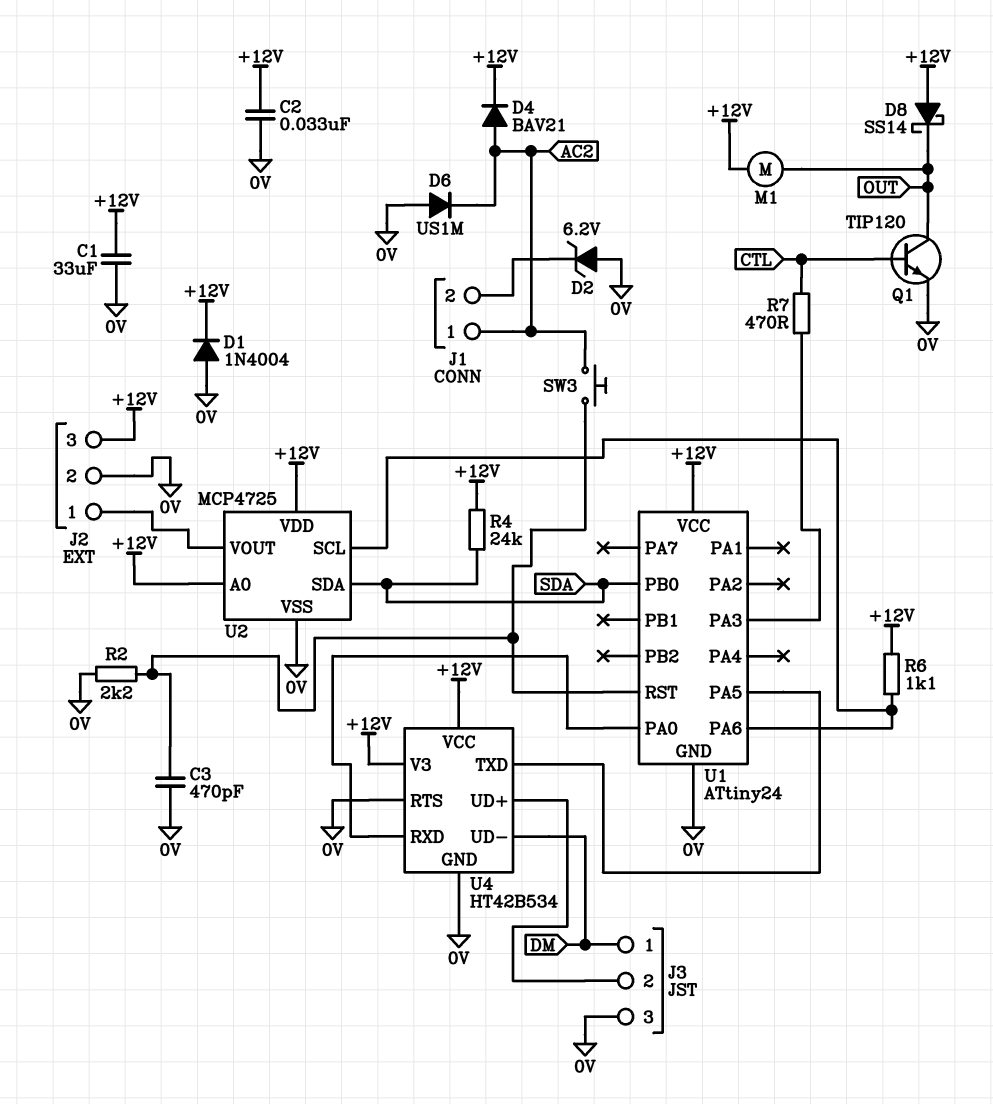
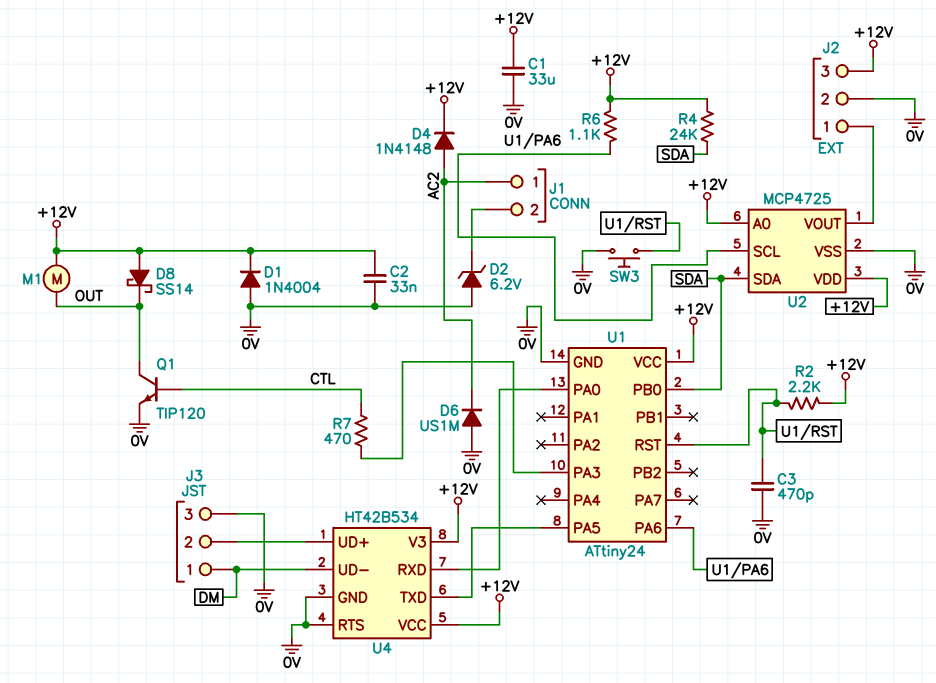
D4: diode BAV21 (A AC2, K +12V) -> diode 1N4148 (A AC2, K +12V)
R2: 2.2k (0V, U1/RST) -> 2.2k (+12V, U1/RST)
SW3: button (AC2, U1/RST) -> button (0V, U1/RST)

